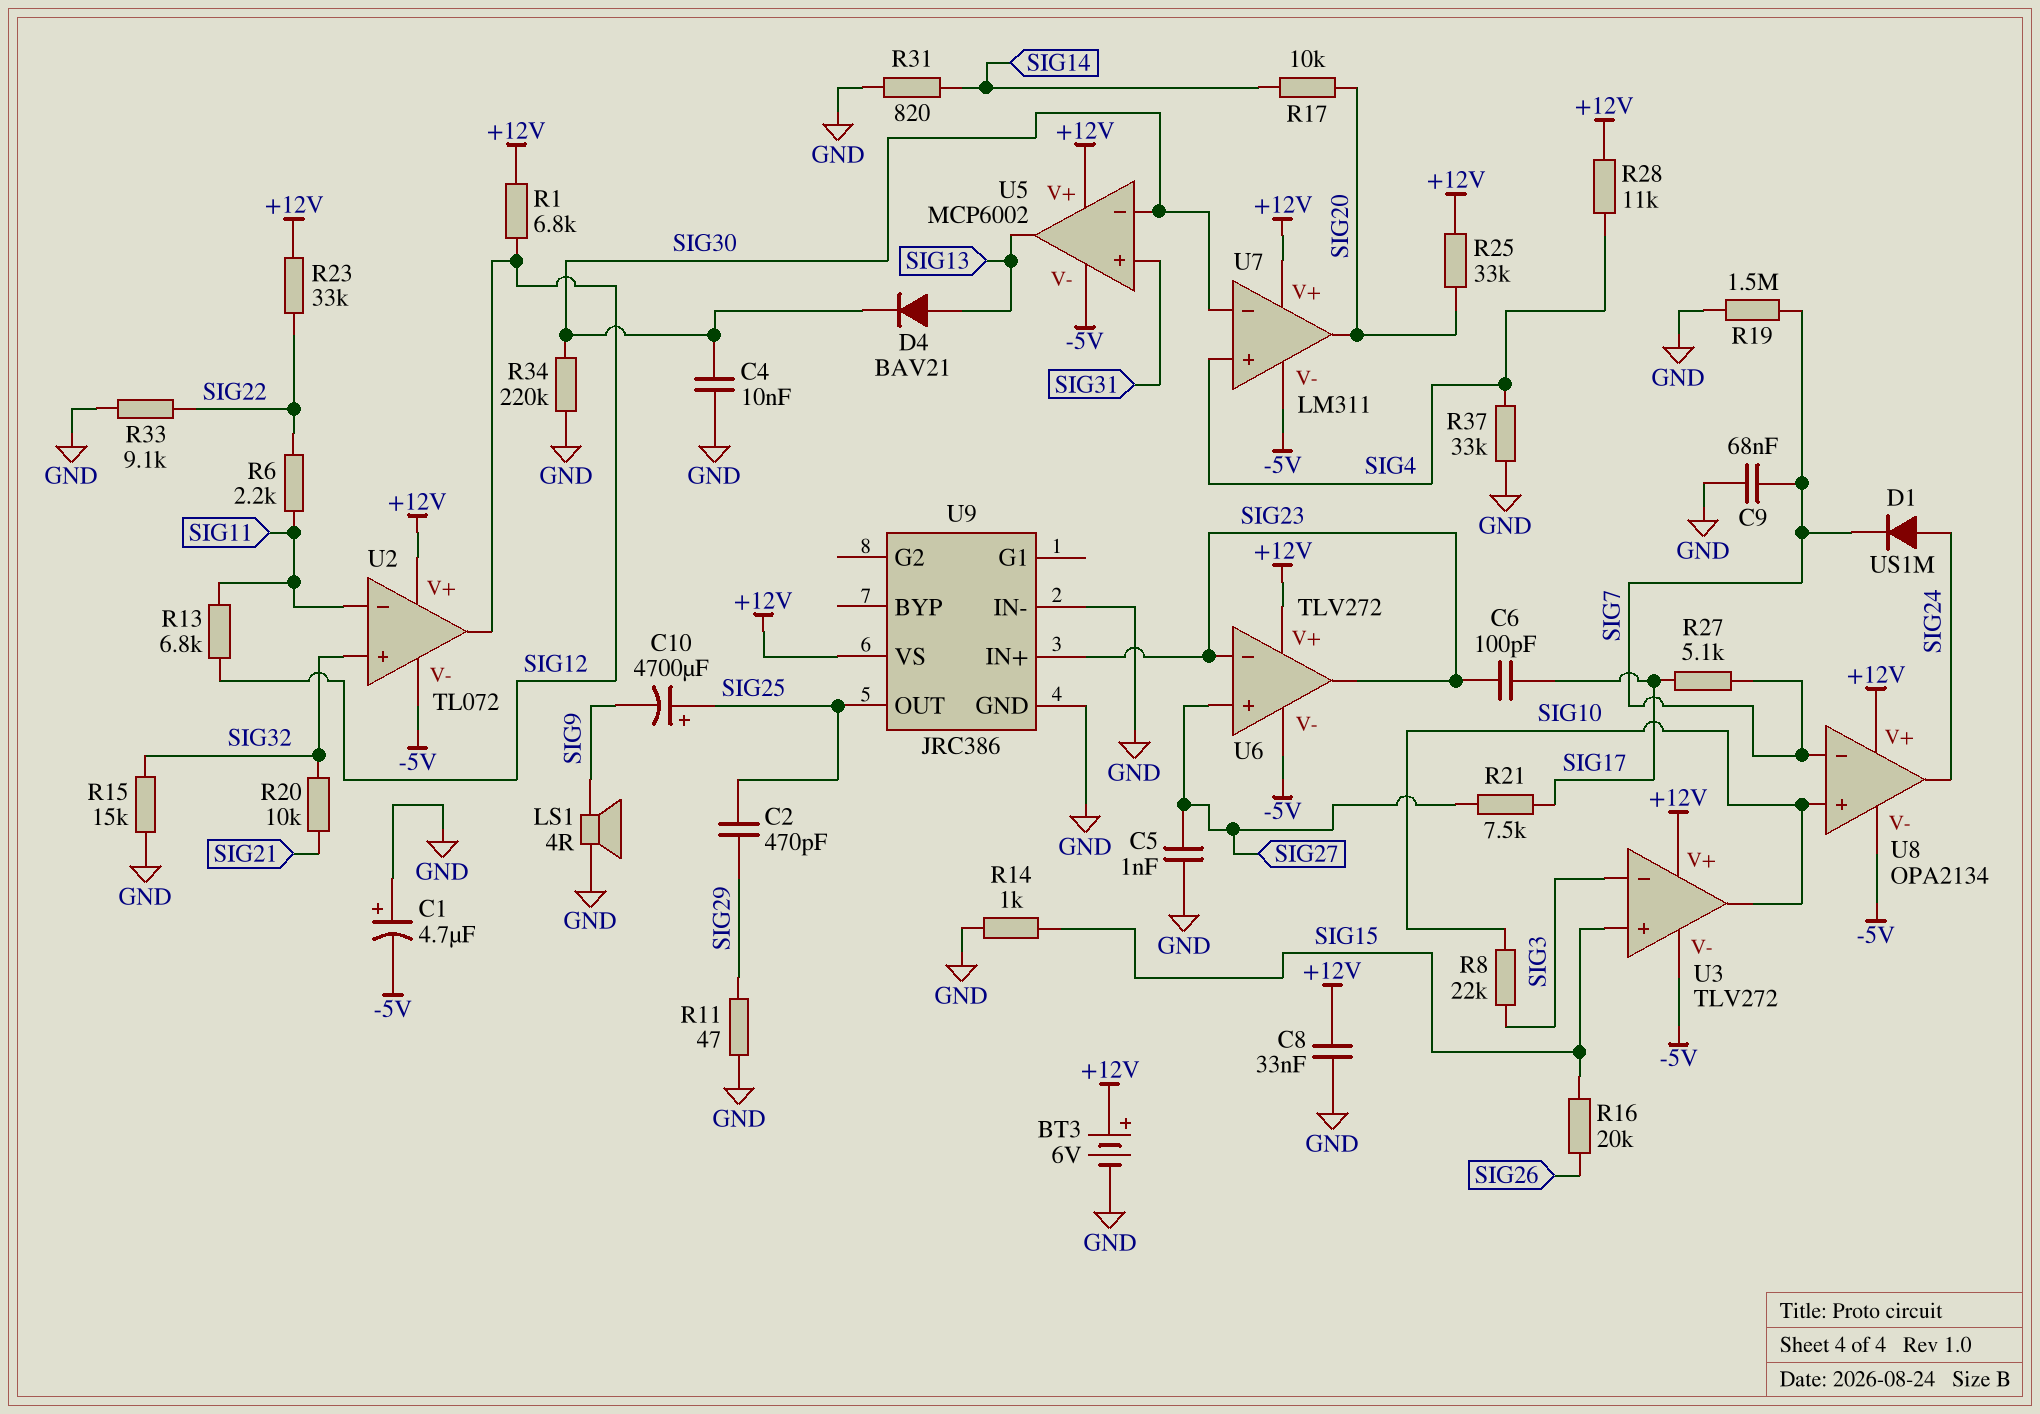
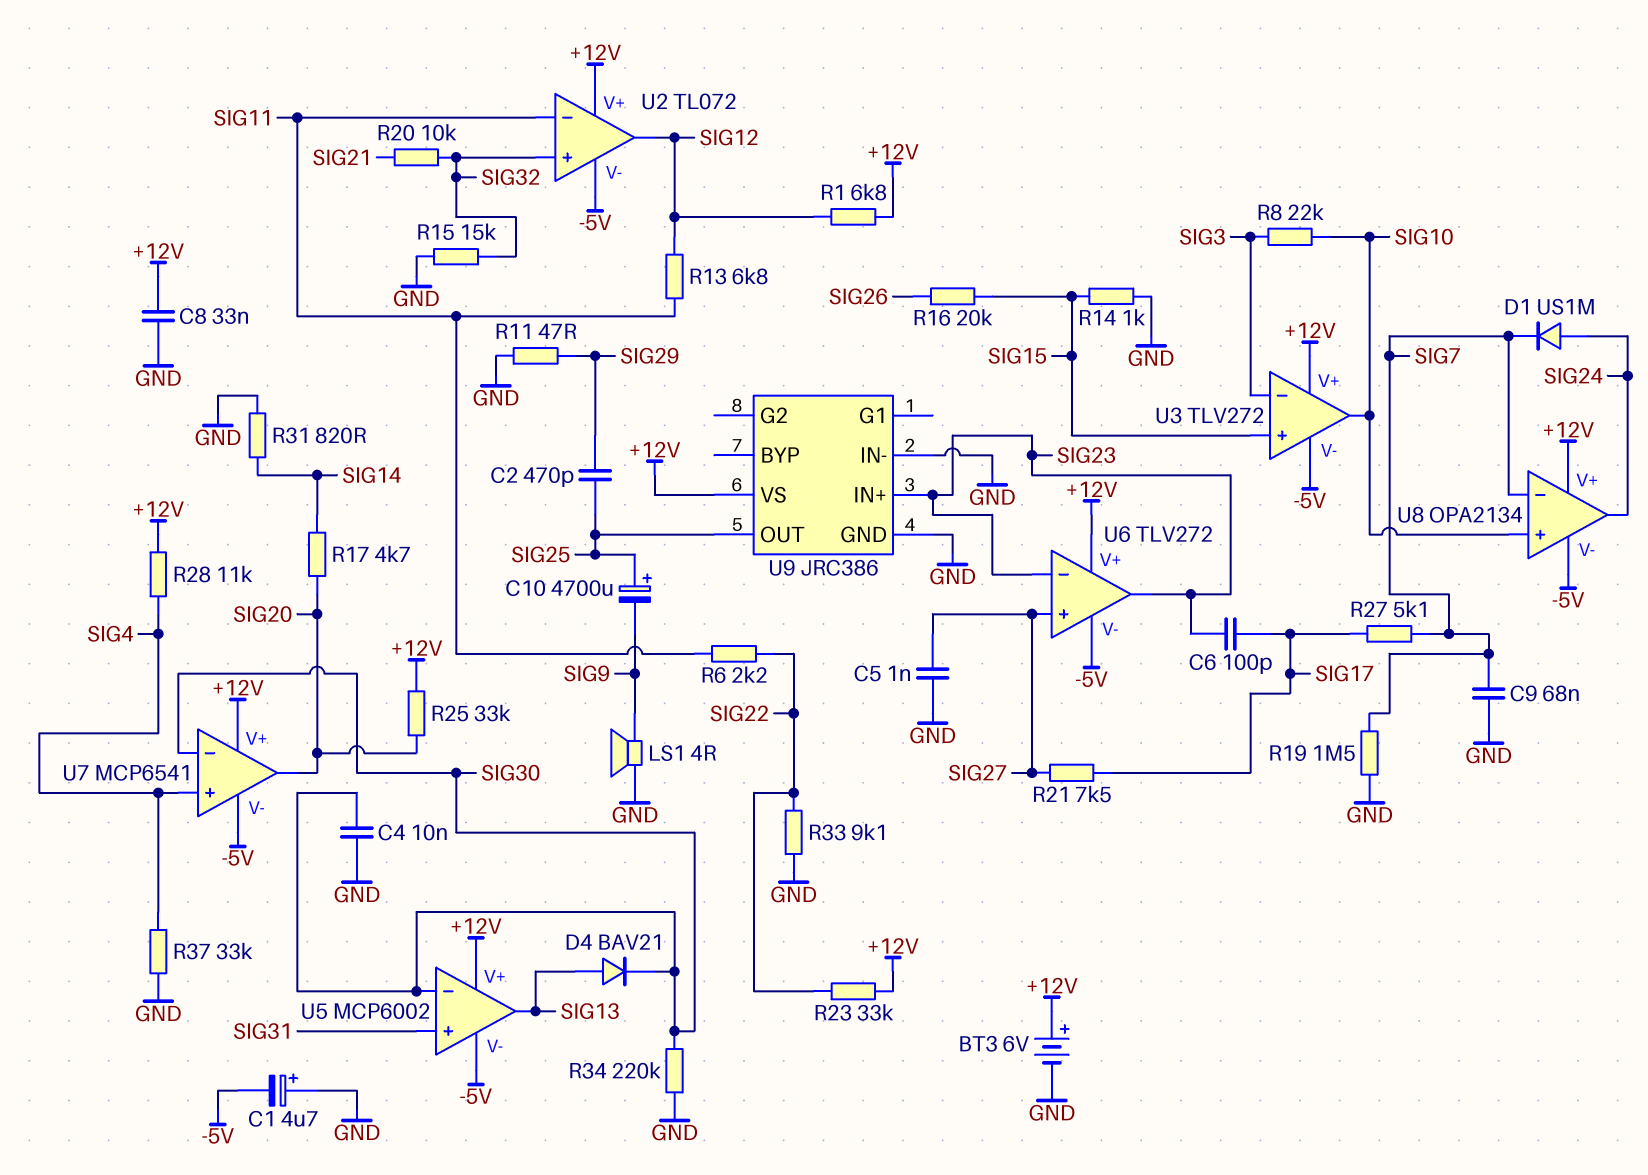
R17: 10k (SIG14, SIG20) -> 4.7k (SIG14, SIG20)
U7: LM311 -> MCP6541

